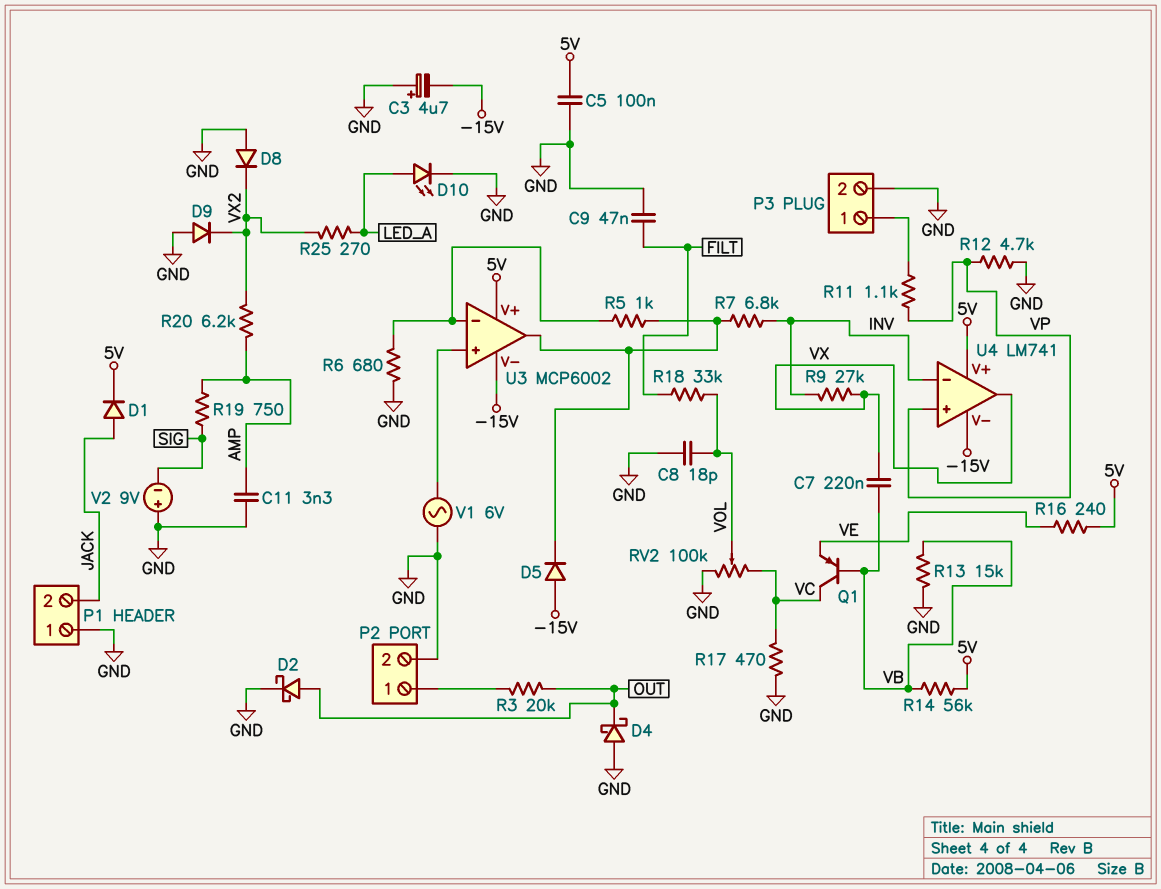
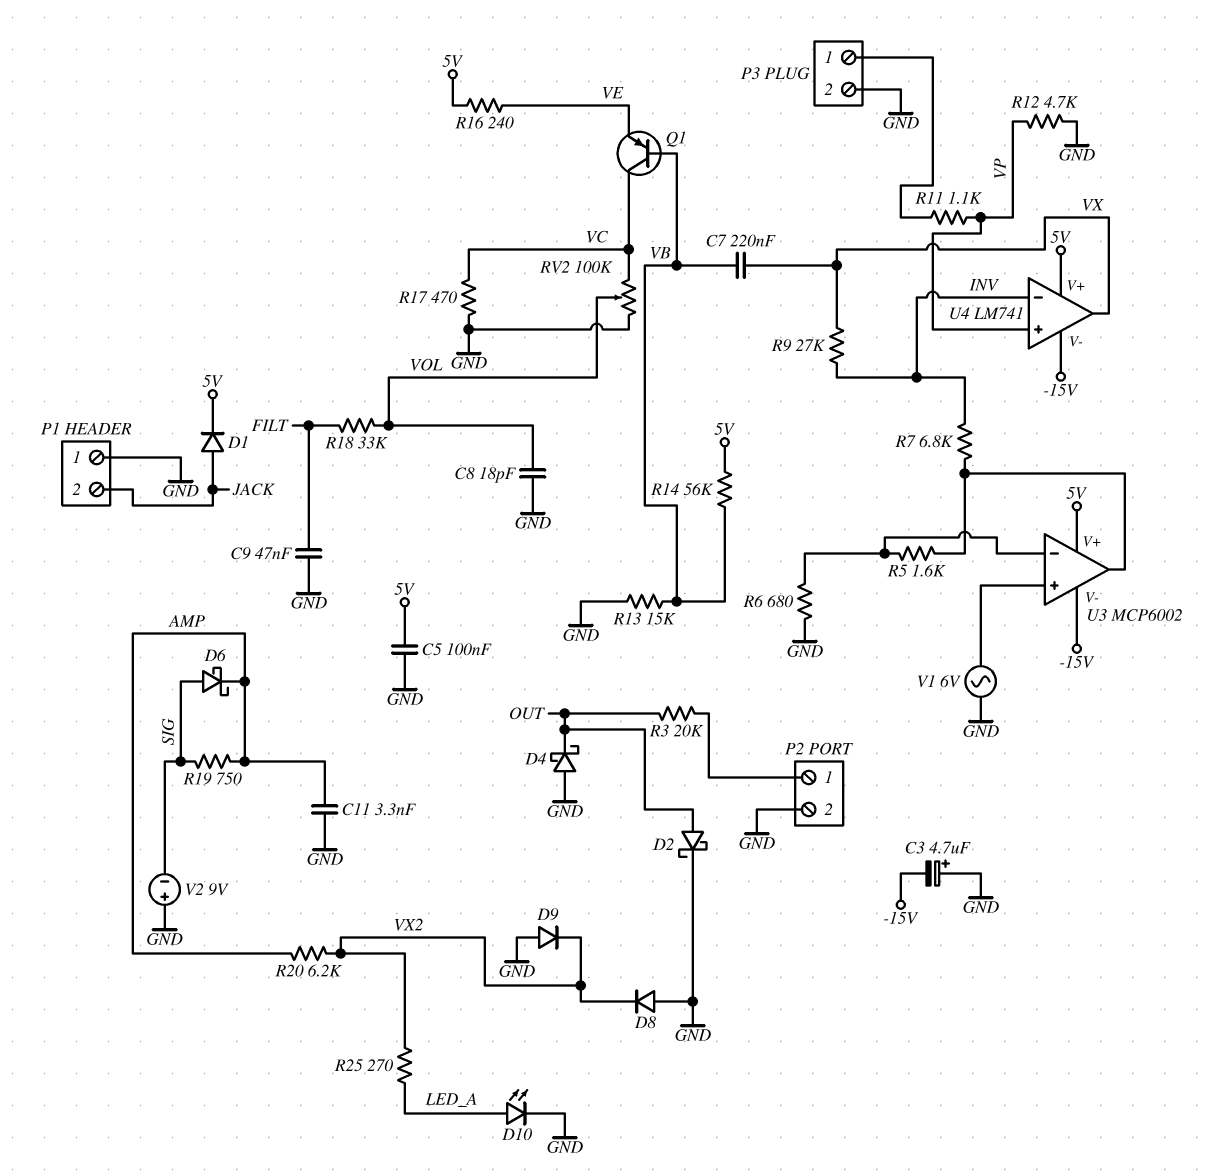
D5: diode (A -15V, K U3/out) -> none
D6: none -> schottky (A SIG, K AMP)
R5: 1k (U3/in-, U3/out) -> 1.6k (U3/in-, U3/out)

